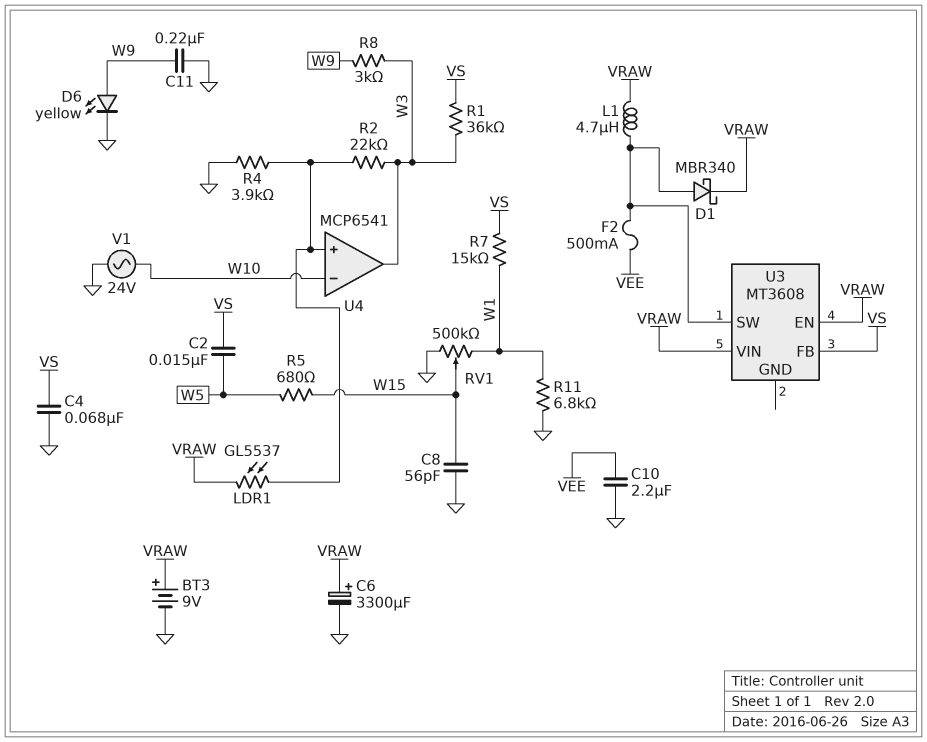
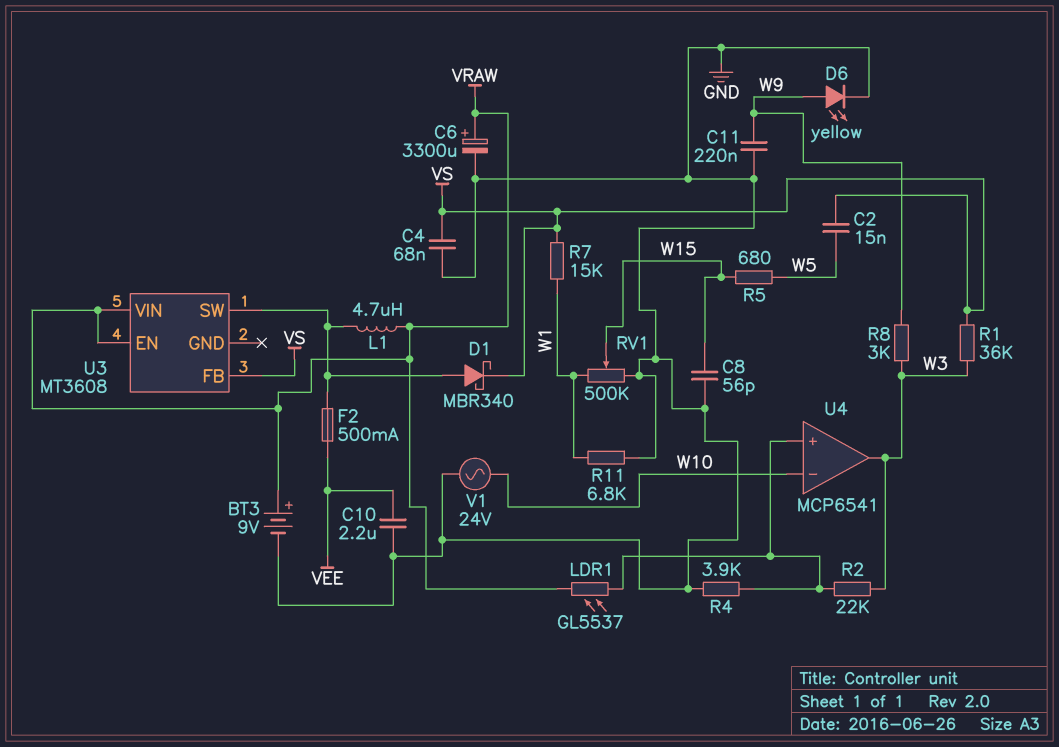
D1: schottky MBR340 (A U3/SW, K VRAW) -> schottky MBR340 (A U3/SW, K VS)

